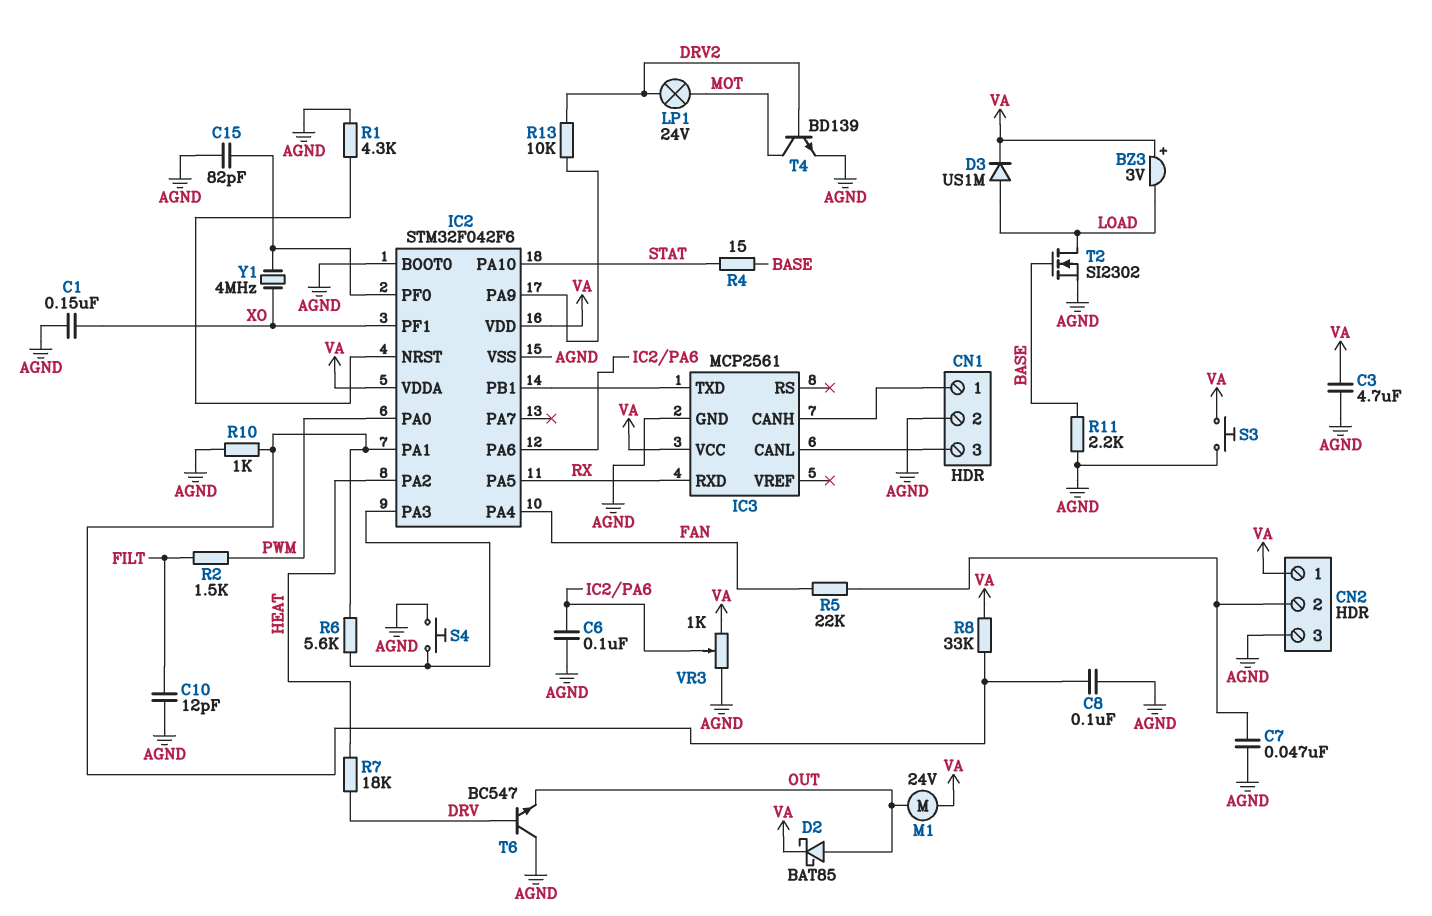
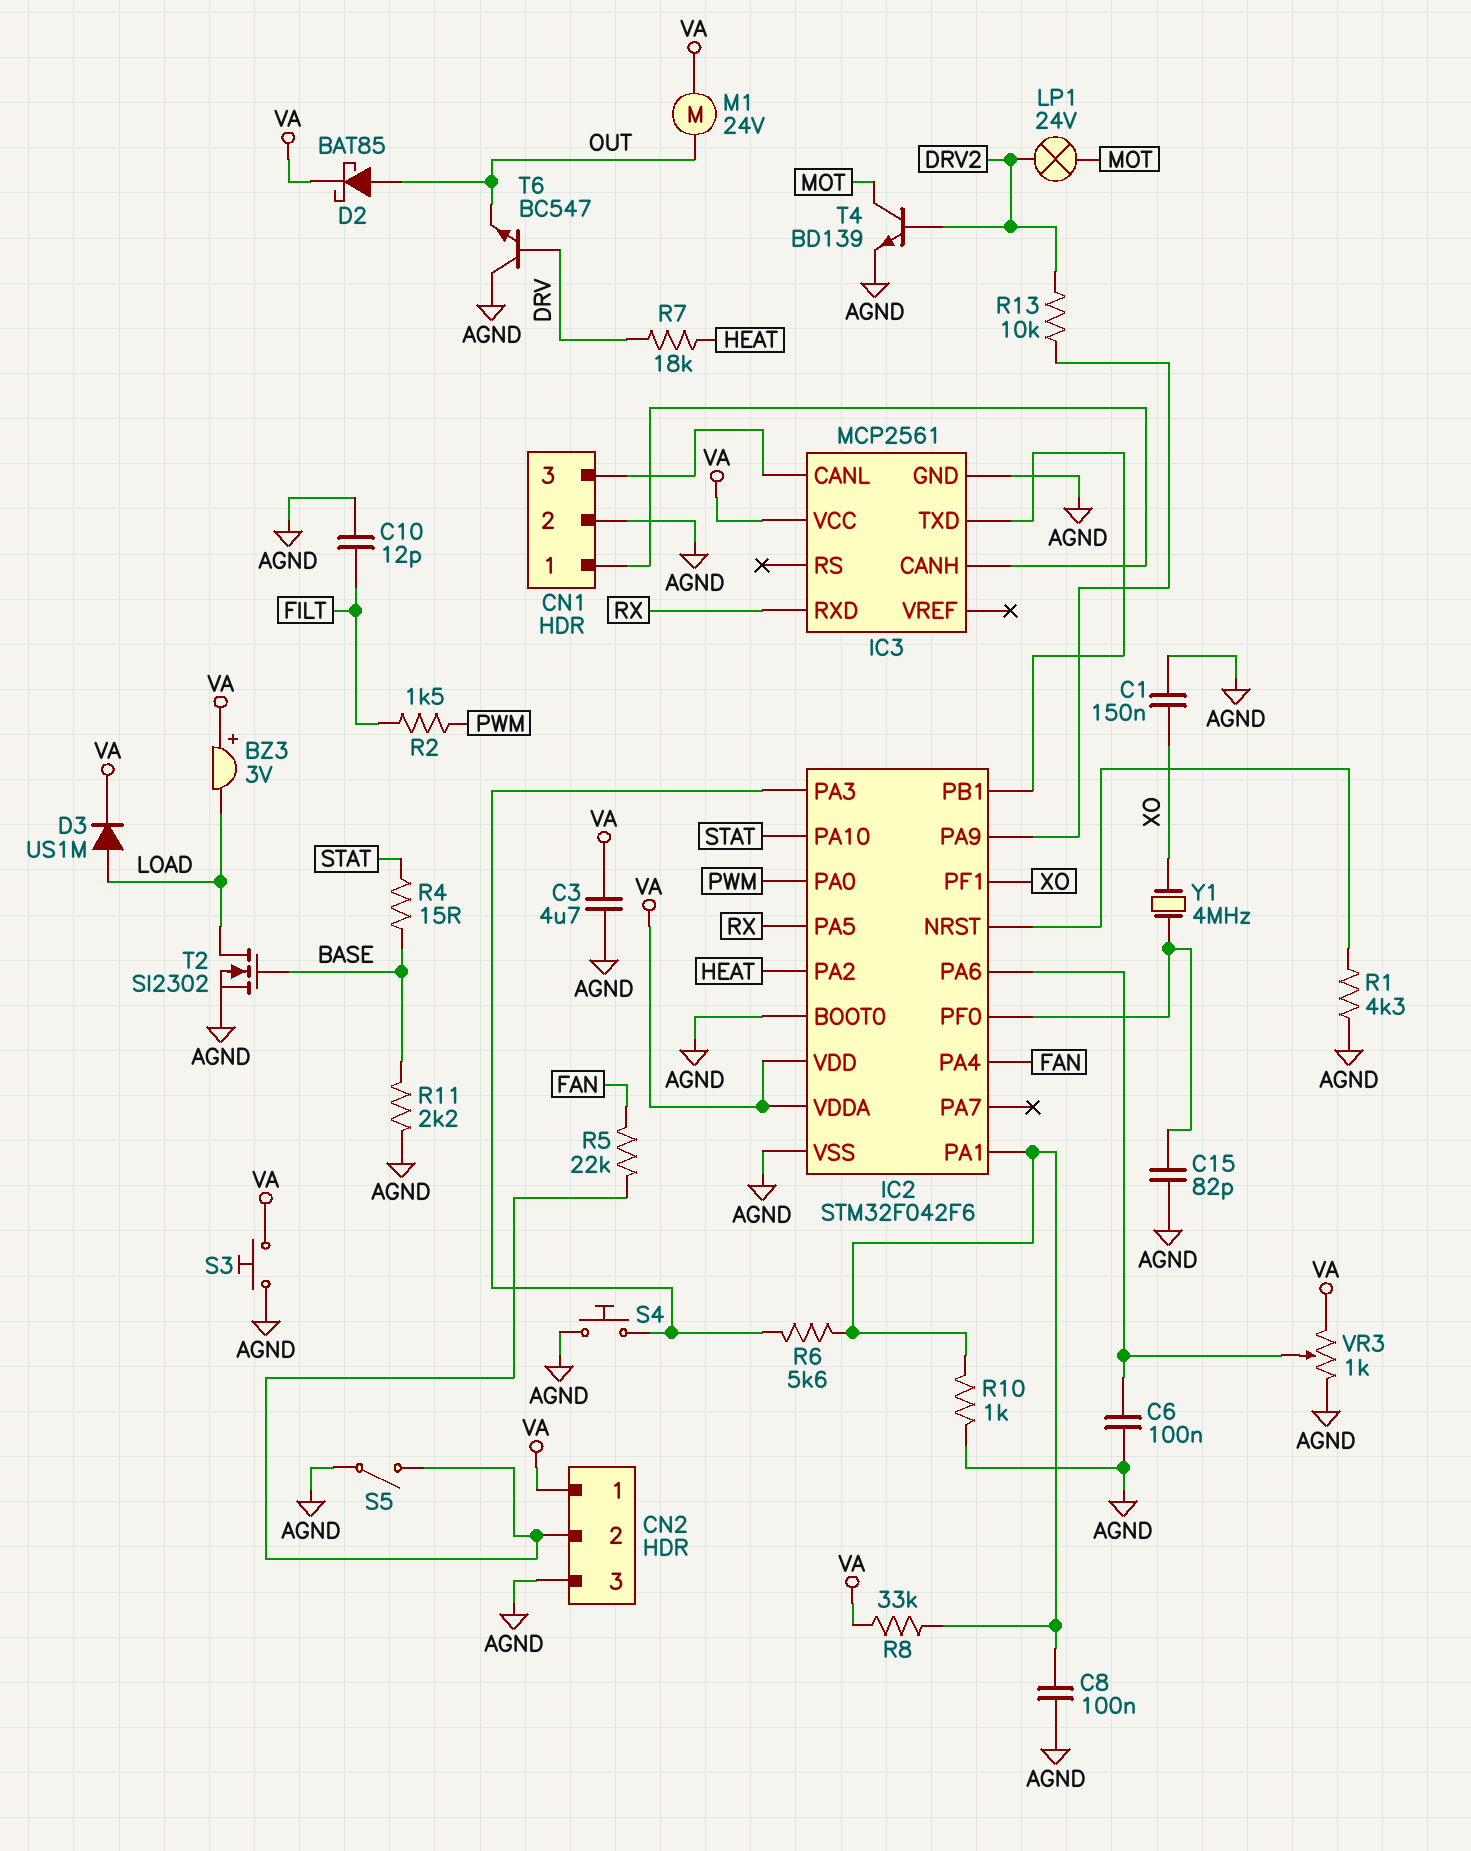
C7: 47nF (AGND, CN2/2) -> none
S5: none -> switch (AGND, CN2/2)

